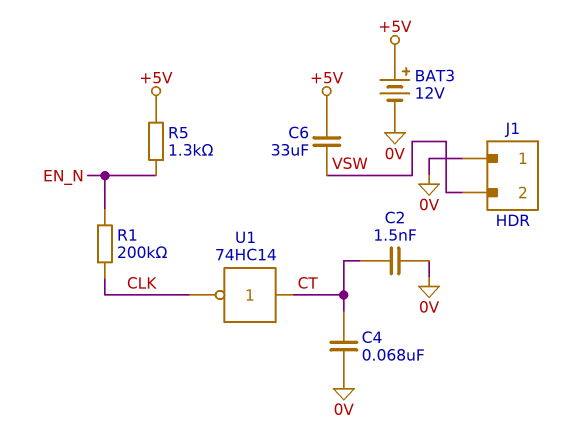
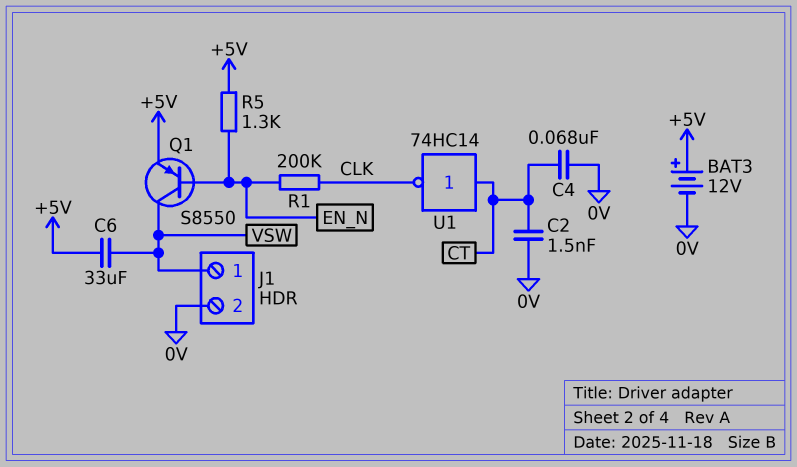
J1 pin 1: 0V -> VSW
J1 pin 2: VSW -> 0V
Q1: none -> PNP S8550 (B EN_N, C VSW, E +5V)

